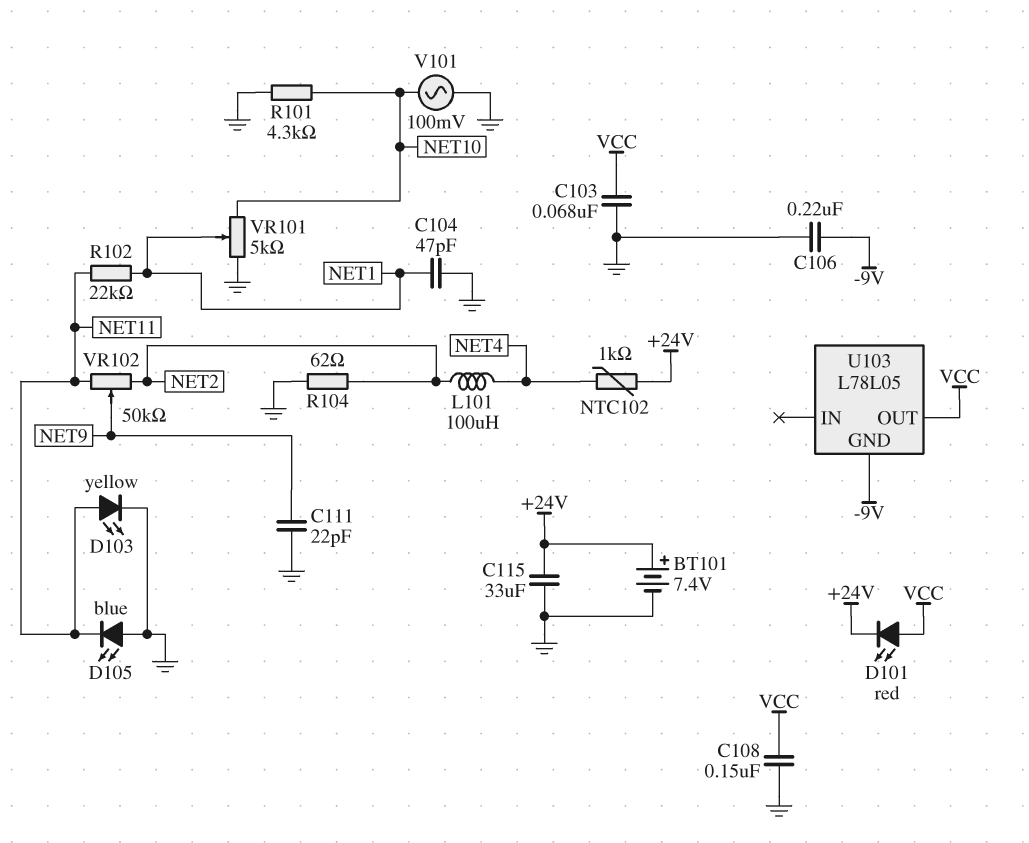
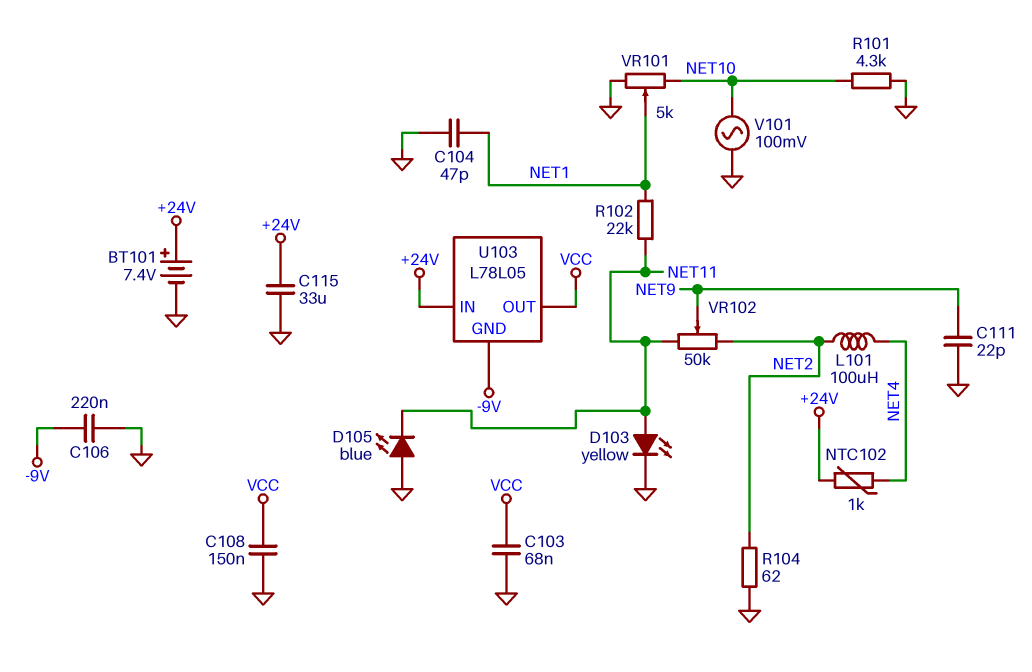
D101: LED red (A VCC, K +24V) -> none
U103 pin IN: none -> +24V

